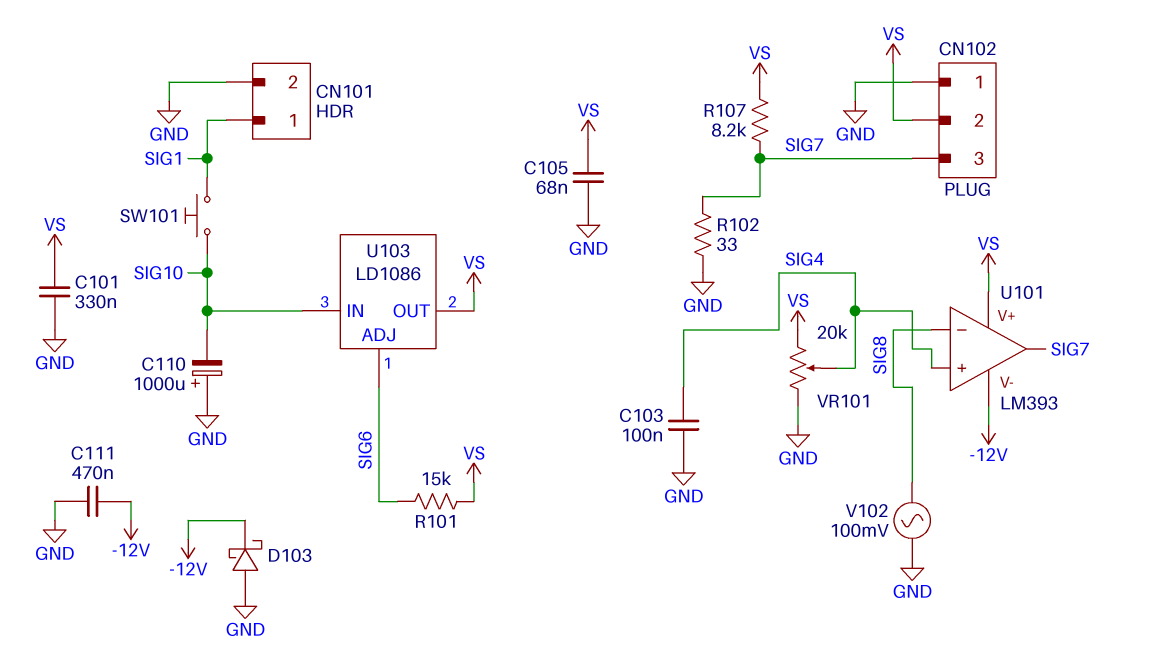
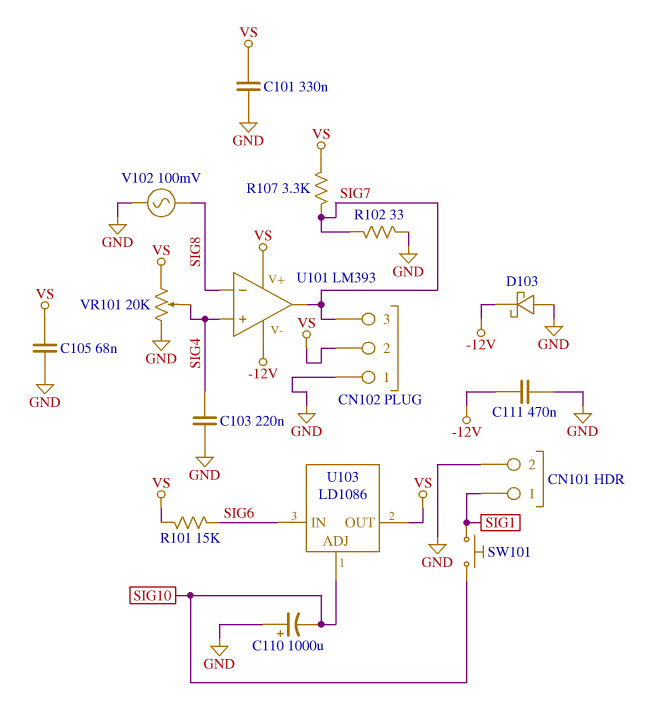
C103: 100nF (GND, SIG4) -> 220nF (GND, SIG4)
R107: 8.2k (SIG7, VS) -> 3.3k (SIG7, VS)
U103 pin ADJ: SIG6 -> SIG10
U103 pin IN: SIG10 -> SIG6

